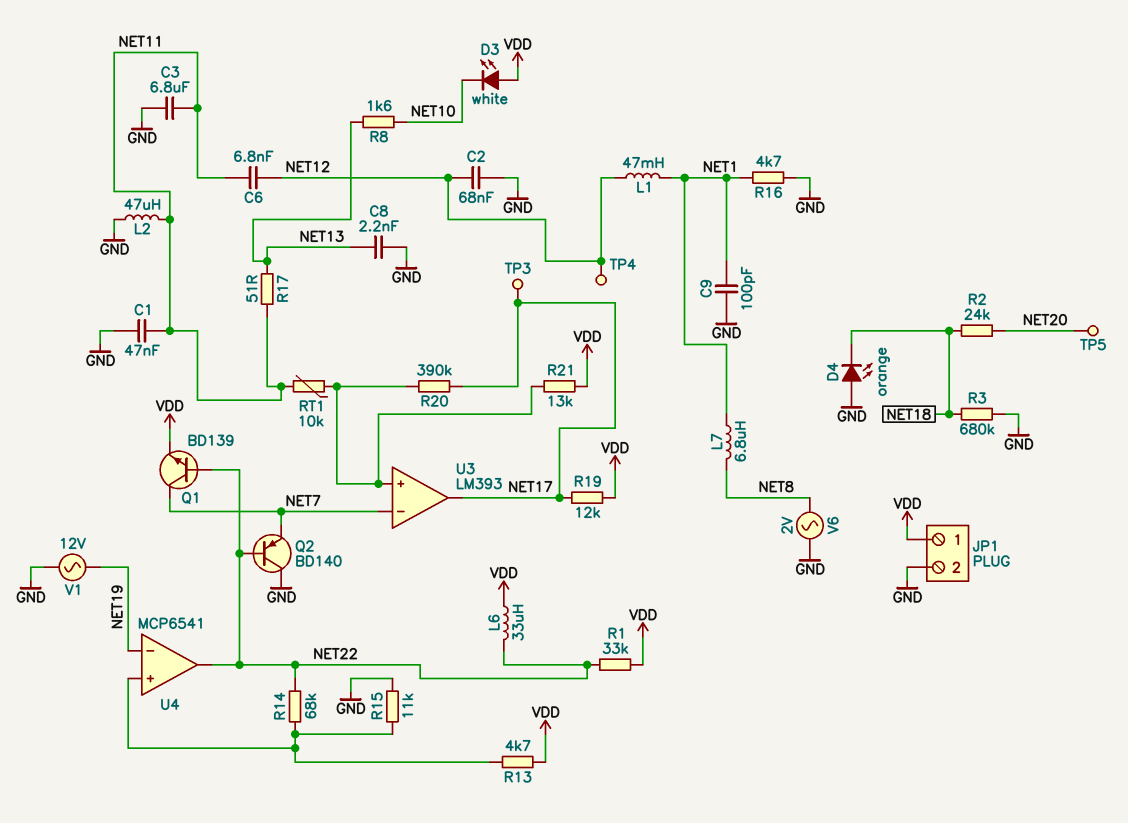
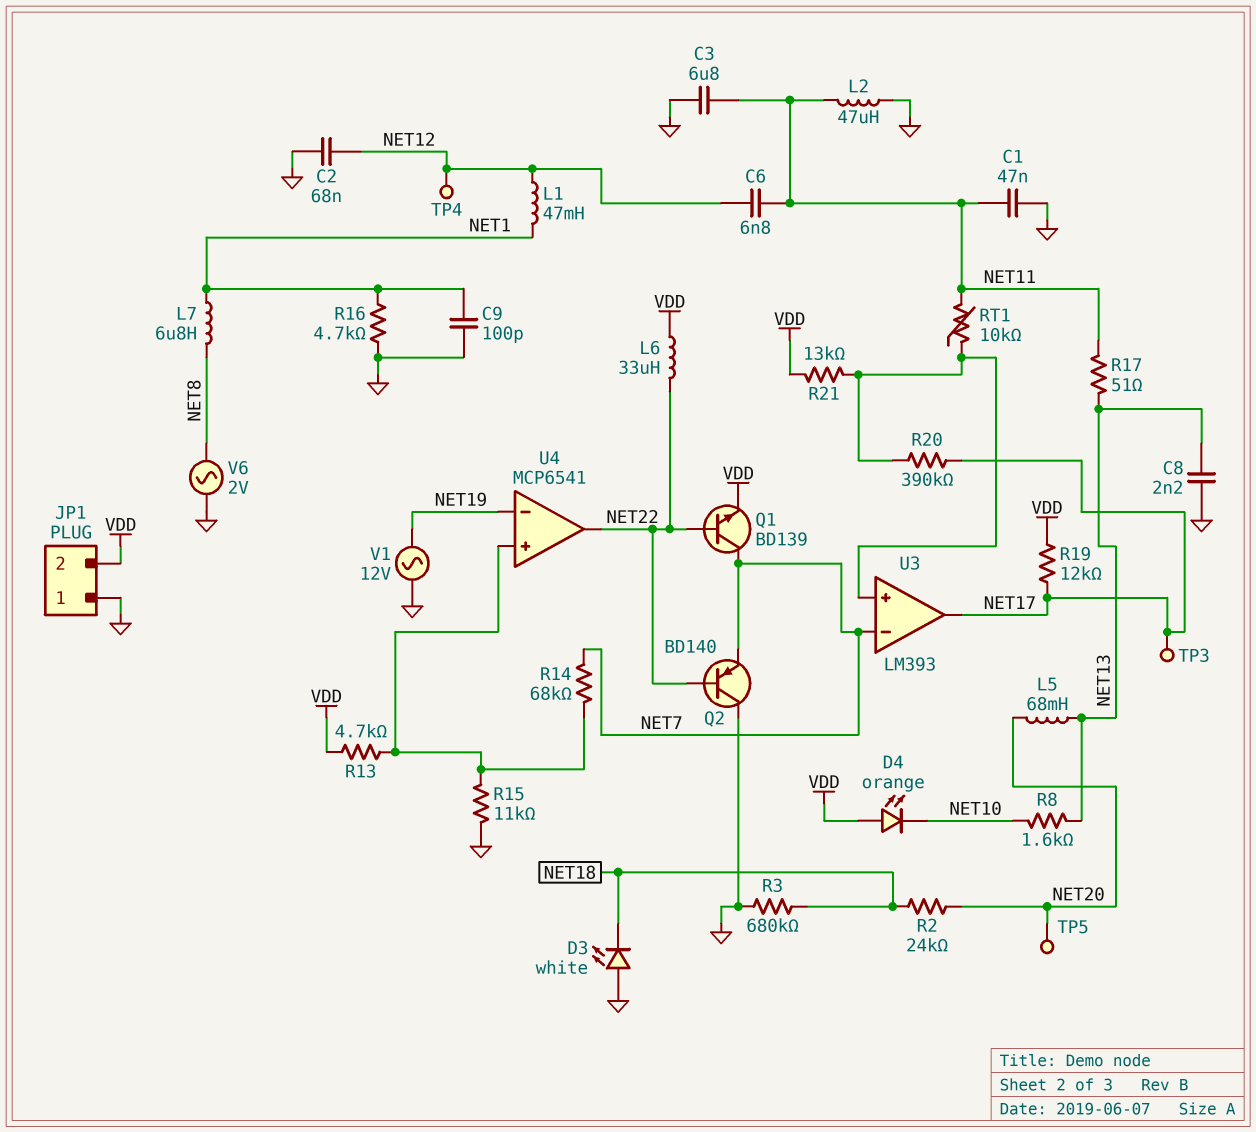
D3: LED white (A VDD, K NET10) -> LED white (A GND, K NET18)
D4: LED orange (A GND, K NET18) -> LED orange (A VDD, K NET10)
JP1 pin 1: VDD -> GND
JP1 pin 2: GND -> VDD
L5: none -> 68mH (NET13, NET20)
R1: 33k (NET22, VDD) -> none
R14: 68k (NET22, U4/in+) -> 68k (NET7, U4/in+)

